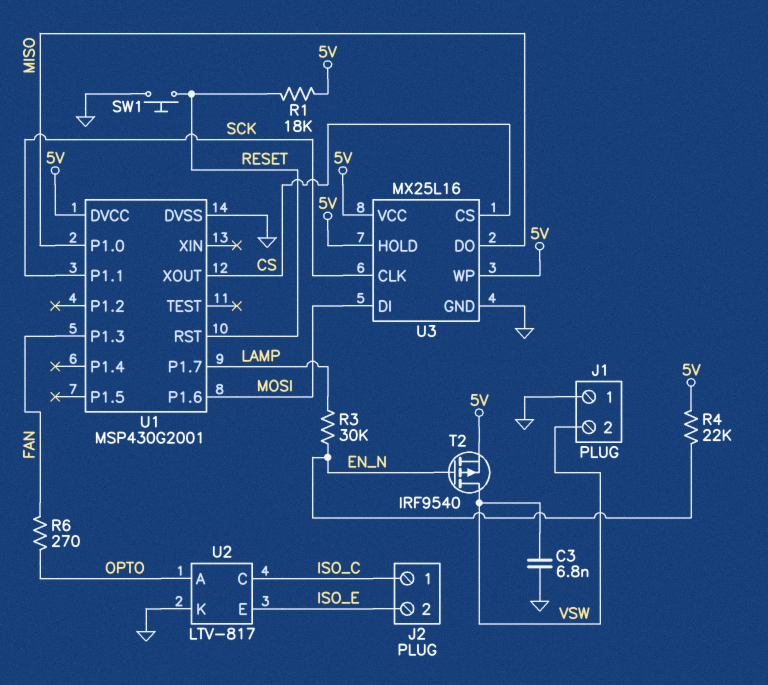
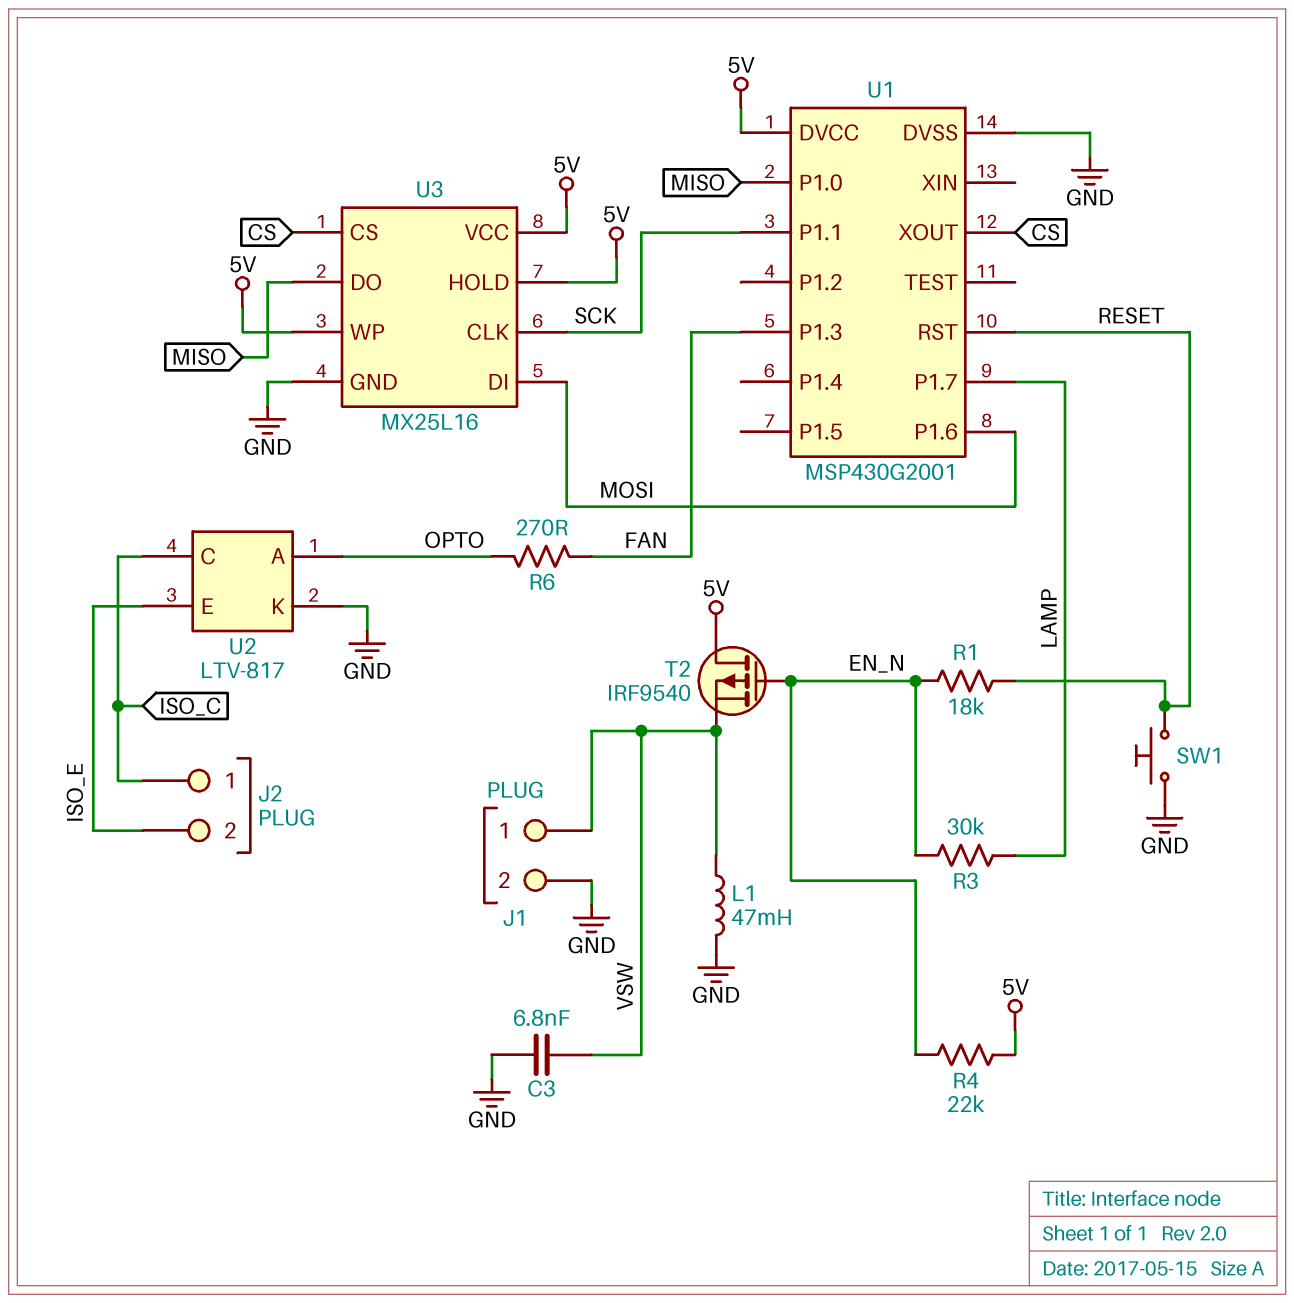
J1 pin 1: GND -> VSW
J1 pin 2: VSW -> GND
L1: none -> 47mH (GND, VSW)
R1: 18k (5V, RESET) -> 18k (EN_N, RESET)
T2: PMOS IRF9540 (G EN_N, D VSW, S 5V) -> PMOS IRF9540 (G EN_N, D 5V, S VSW)

